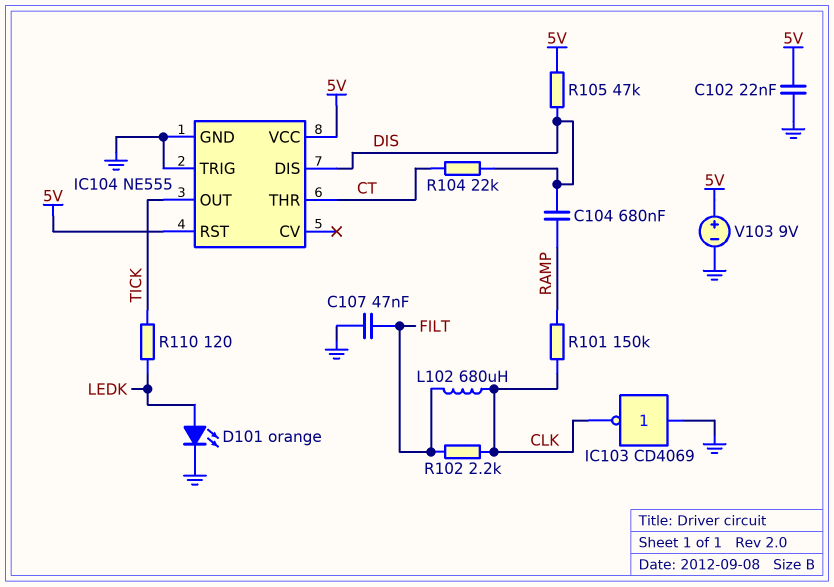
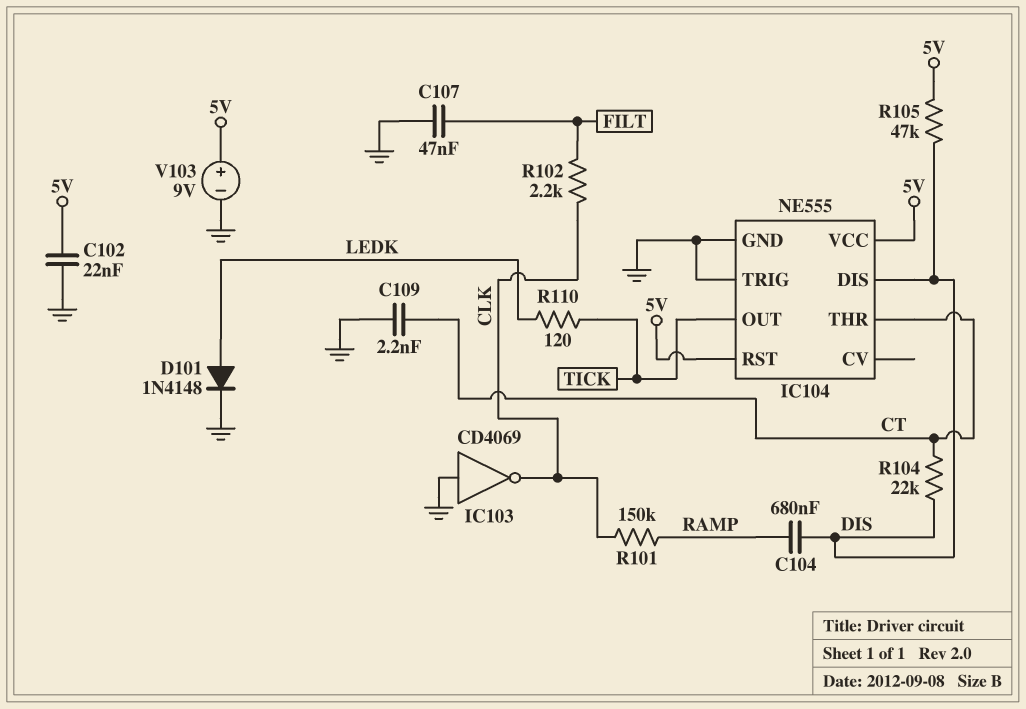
C109: none -> 2.2nF (CT, GND)
D101: LED orange (A LEDK, K GND) -> diode 1N4148 (A LEDK, K GND)
L102: 680uH (CLK, FILT) -> none

